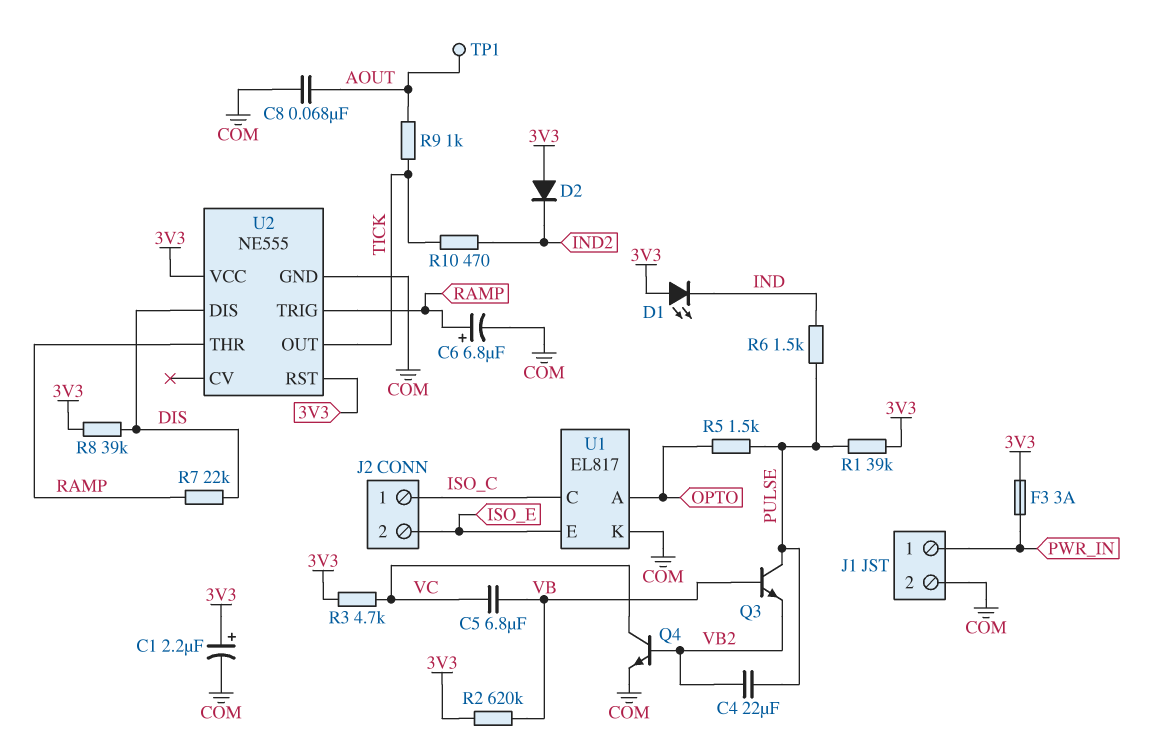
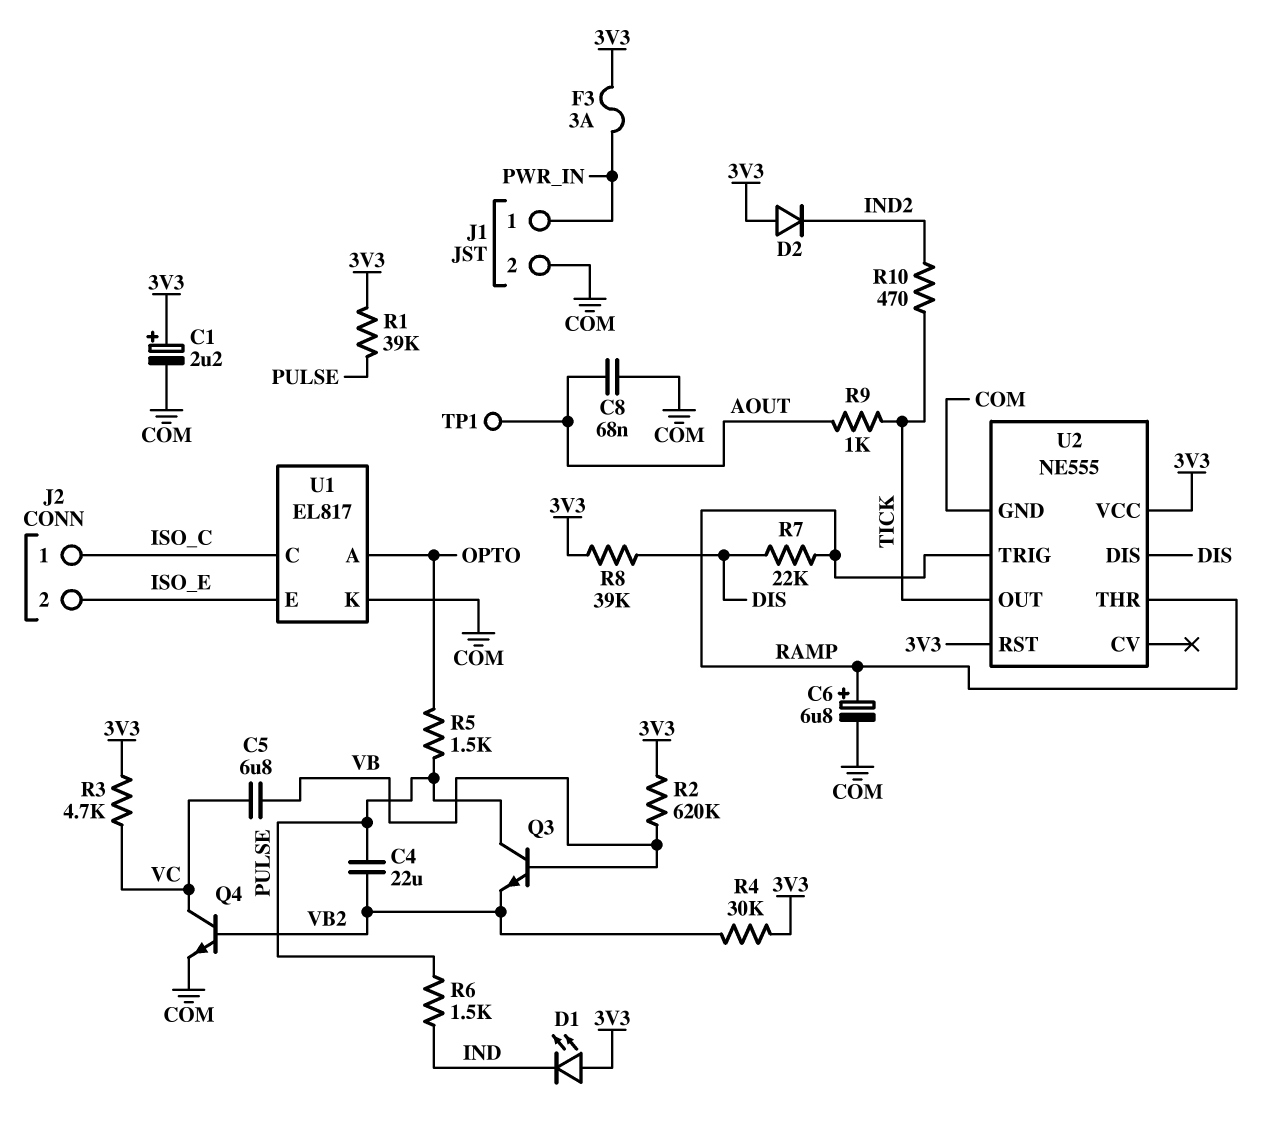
R4: none -> 30k (3V3, VB2)

